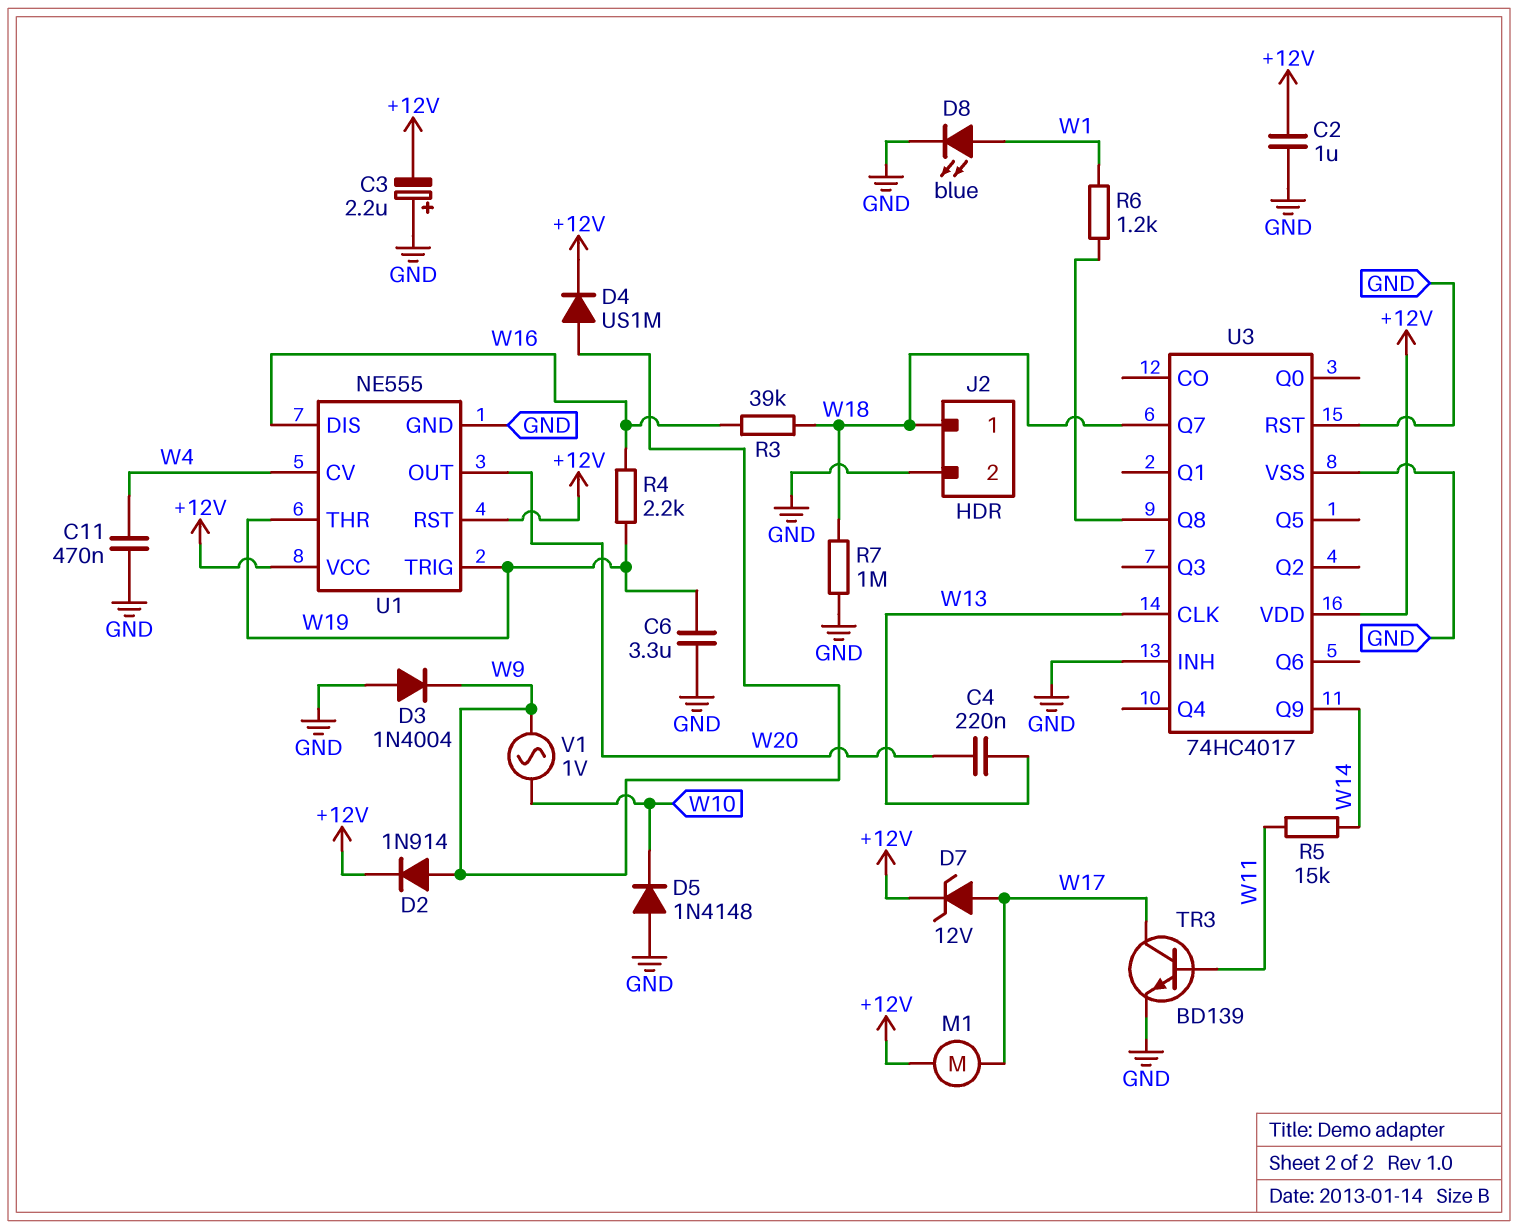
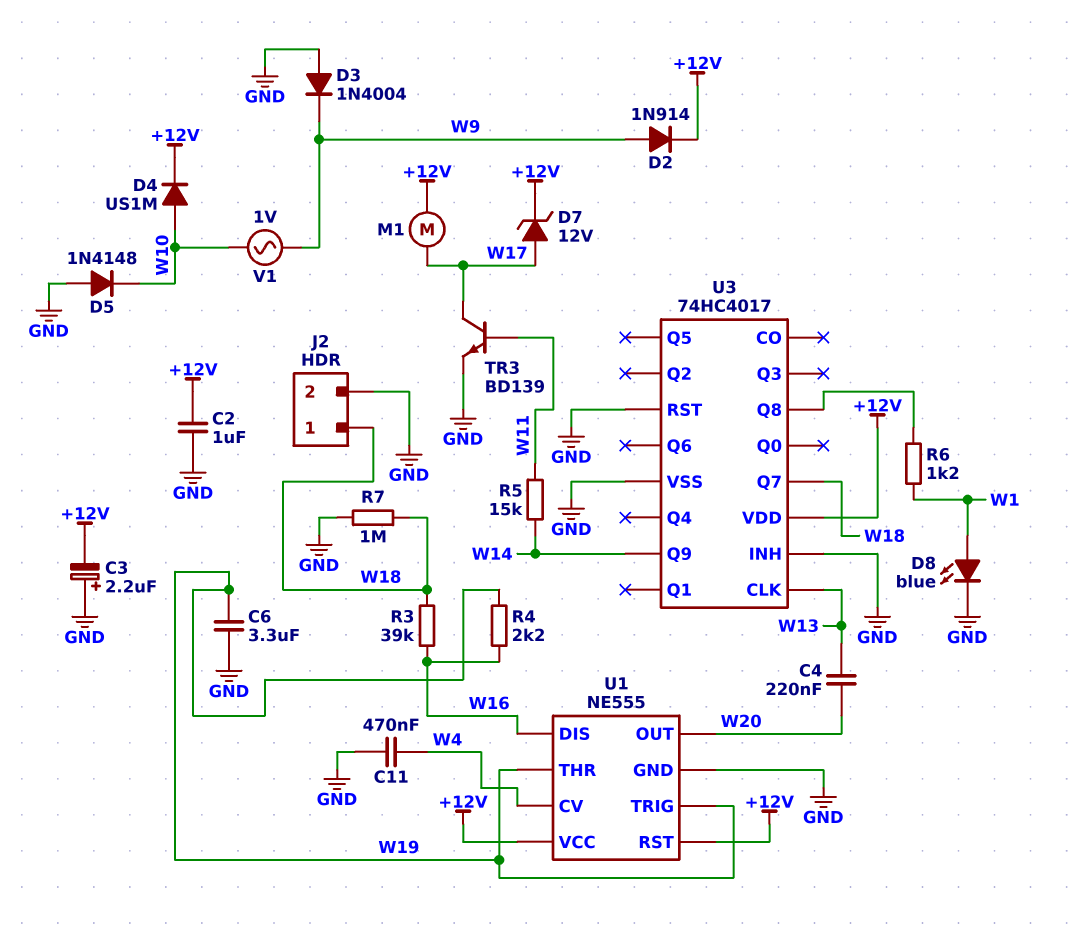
D4: diode US1M (A W9, K +12V) -> diode US1M (A W10, K +12V)

